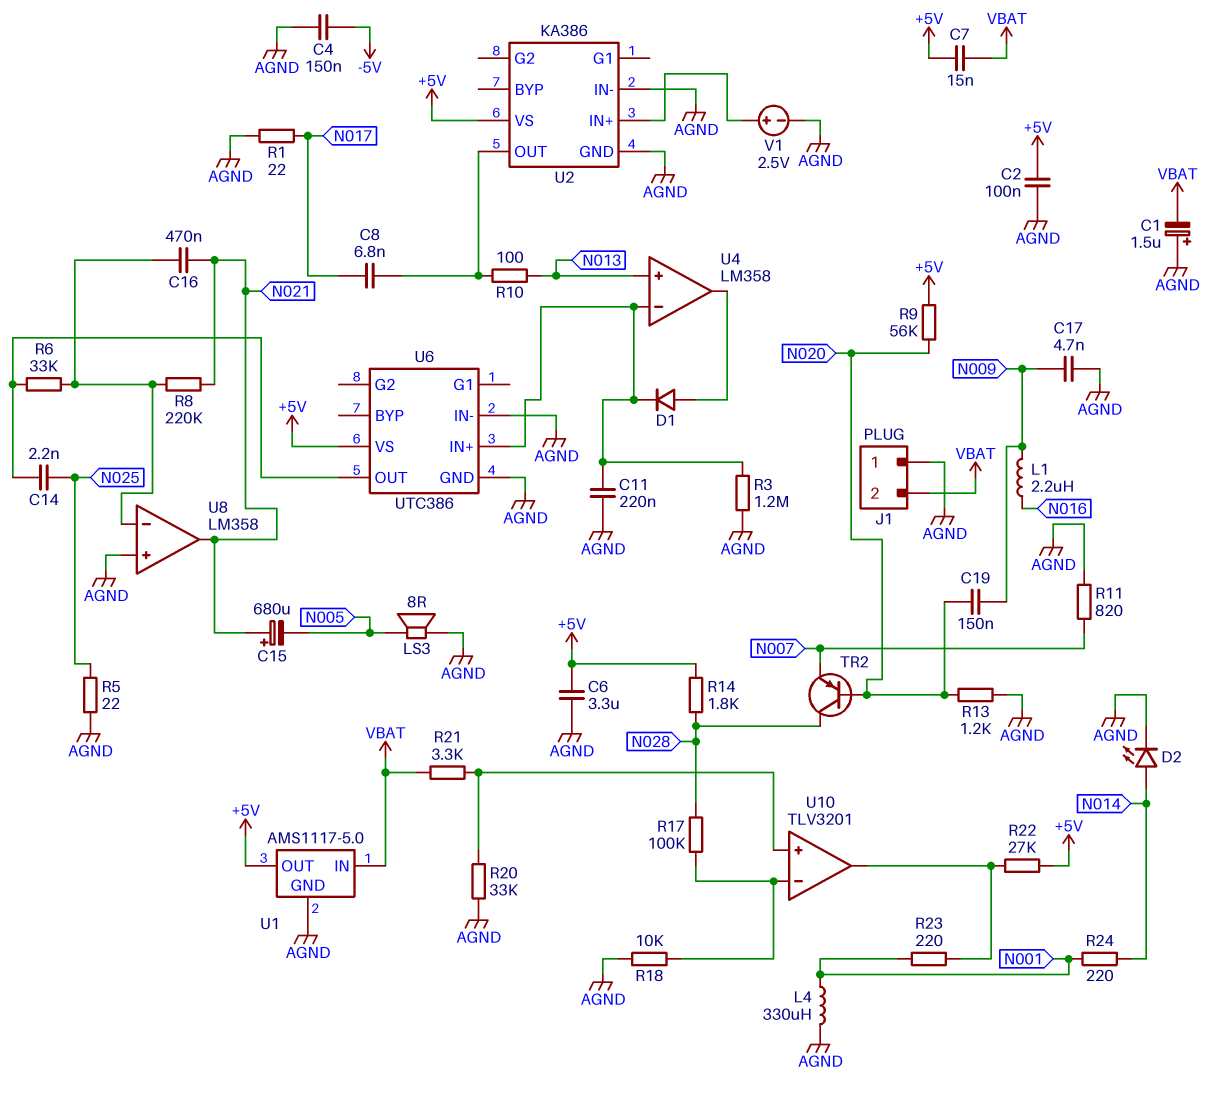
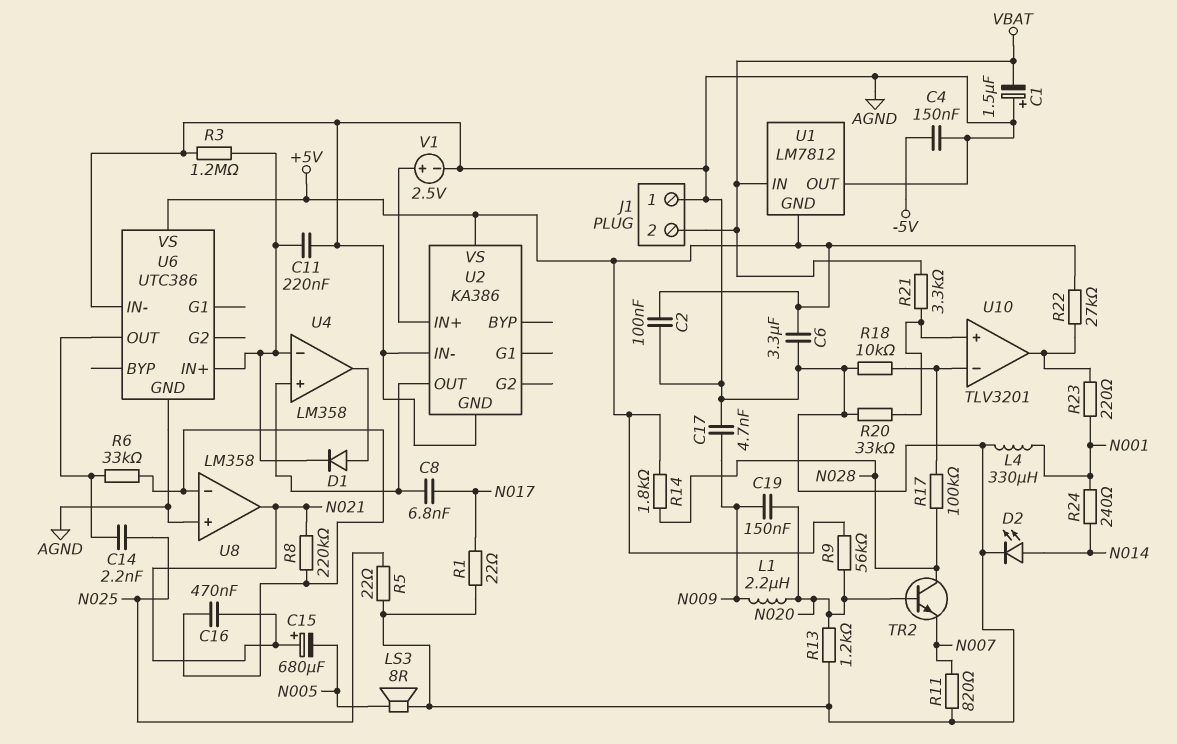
C7: 15nF (+5V, VBAT) -> none
L1: 2.2uH (N009, N016) -> 2.2uH (N009, N020)
R10: 100 (N013, U2/OUT) -> none
R24: 220 (N001, N014) -> 240 (N001, N014)
TR2: PNP (B N020, C N028, E N007) -> NPN (B N020, C N028, E N007)
U1: AMS1117-5.0 -> LM7812
U1 pin GND: AGND -> +5V
U1 pin OUT: +5V -> AGND
U4 pin in+: N013 -> U2/OUT

